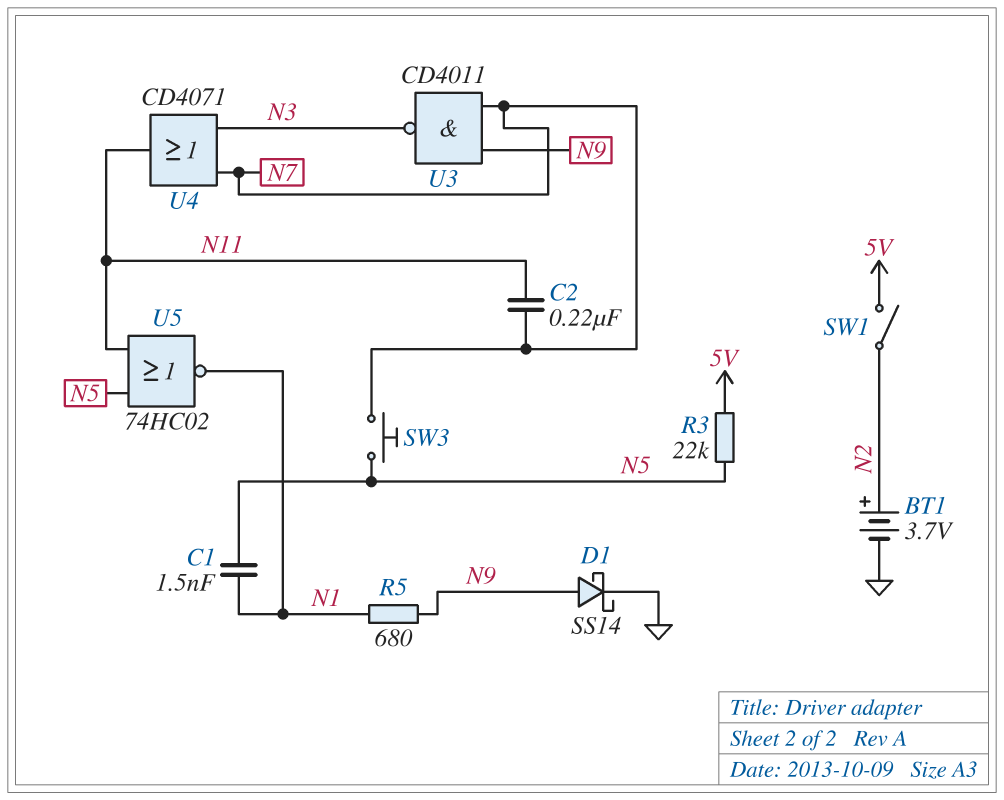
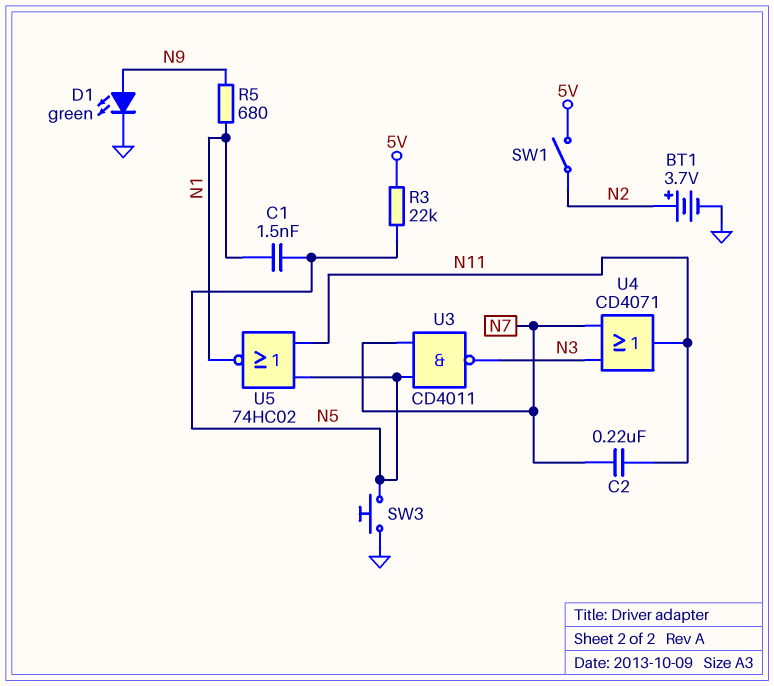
D1: schottky SS14 (A N9, K GND) -> LED green (A N9, K GND)
SW3: button (N5, N7) -> button (GND, N5)
U3: NAND CD4011 (in N7, in N9, out N3) -> NAND CD4011 (in N5, in N7, out N3)

